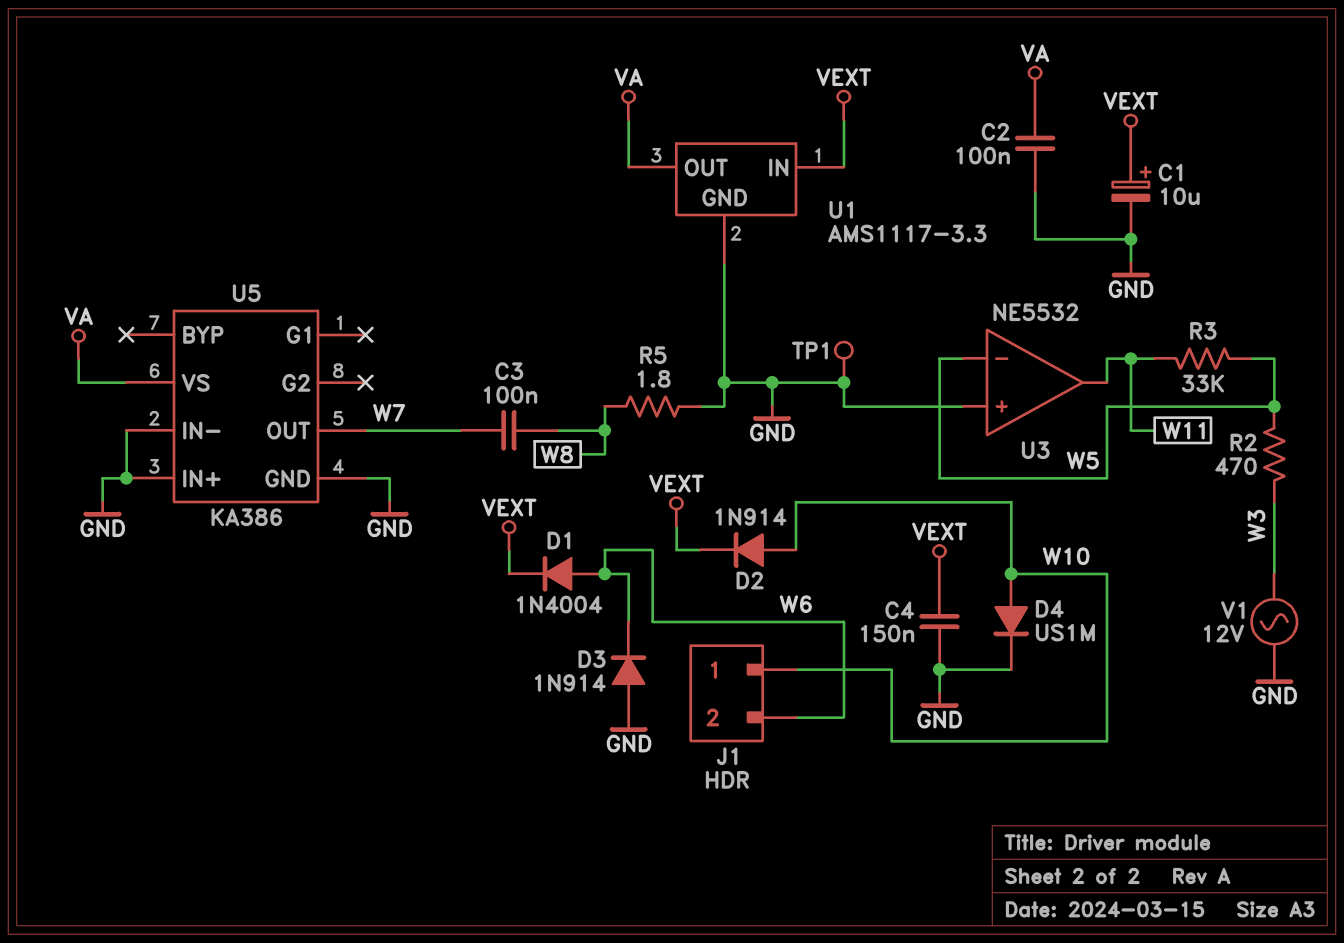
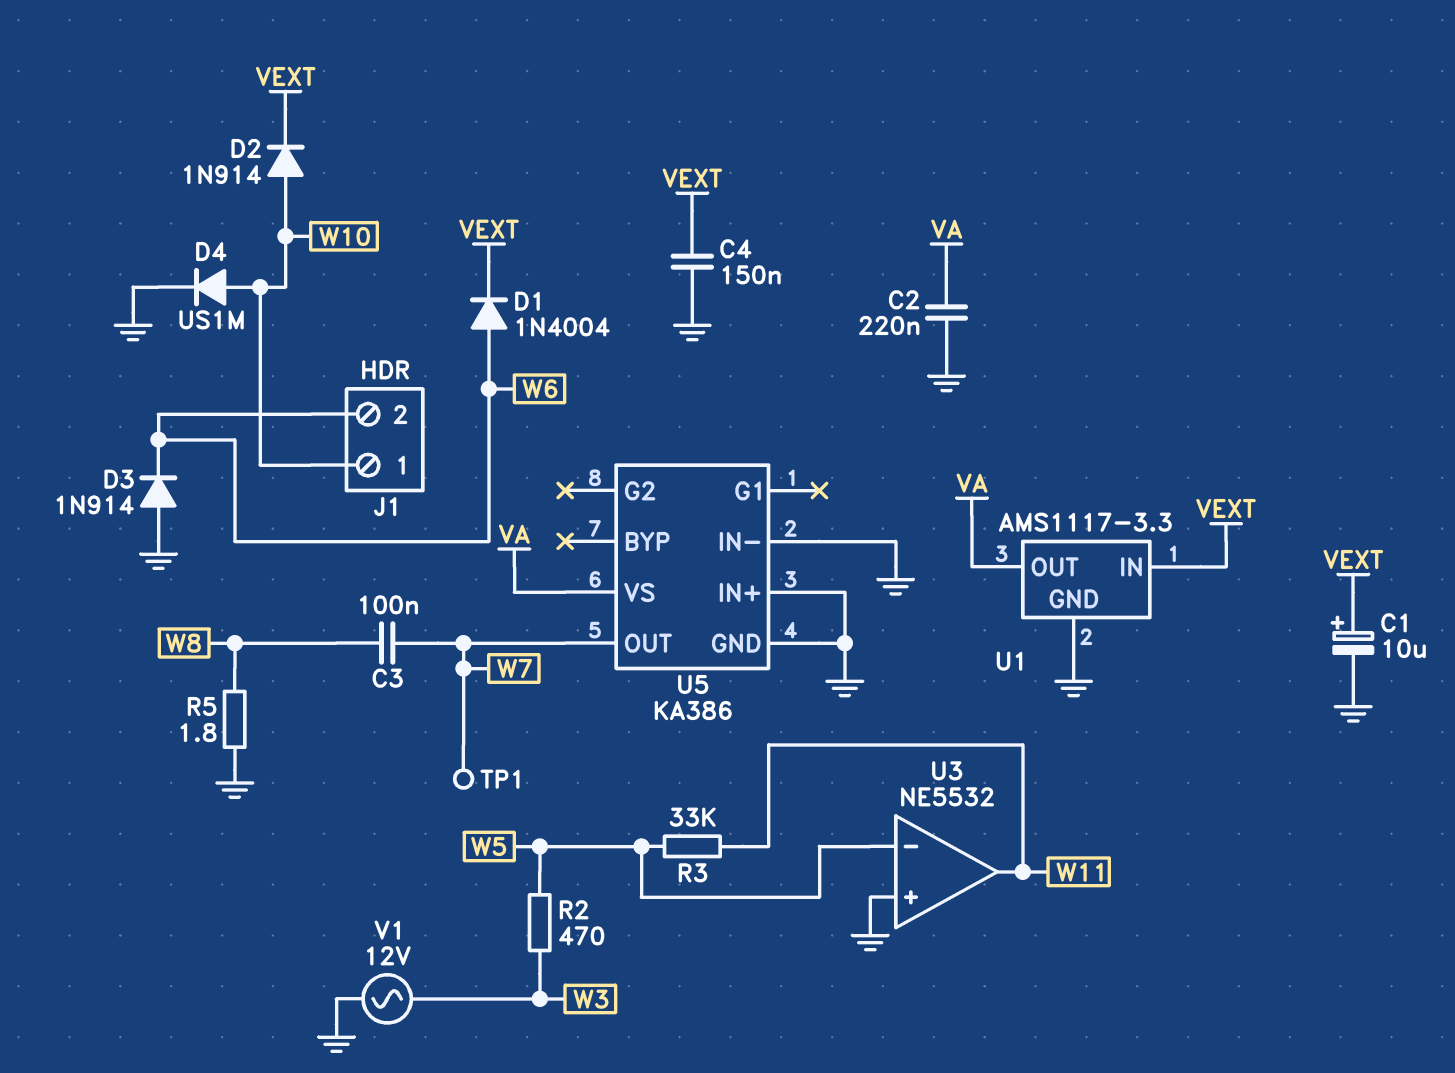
C2: 100nF (GND, VA) -> 220nF (GND, VA)
TP1: test point (GND) -> test point (W7)

